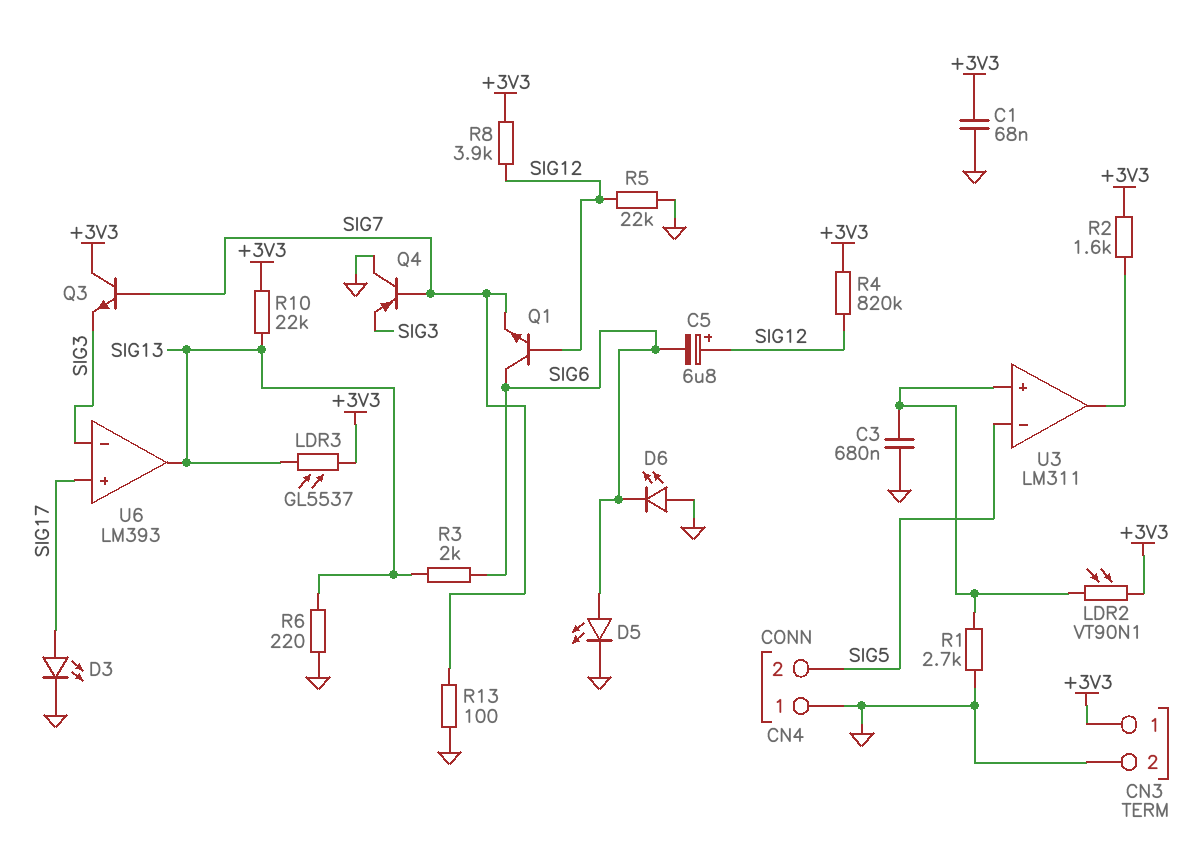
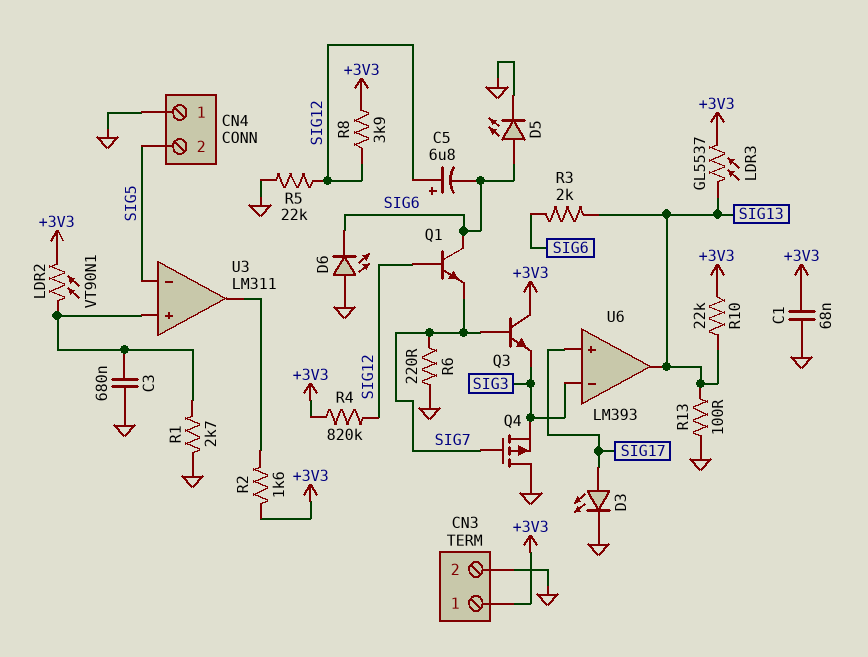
Q4: PNP (B SIG7, C GND, E SIG3) -> PMOS (G SIG7, D GND, S SIG3)
R6: 220 (GND, SIG13) -> 220 (GND, SIG7)
R13: 100 (GND, SIG7) -> 100 (GND, SIG13)

